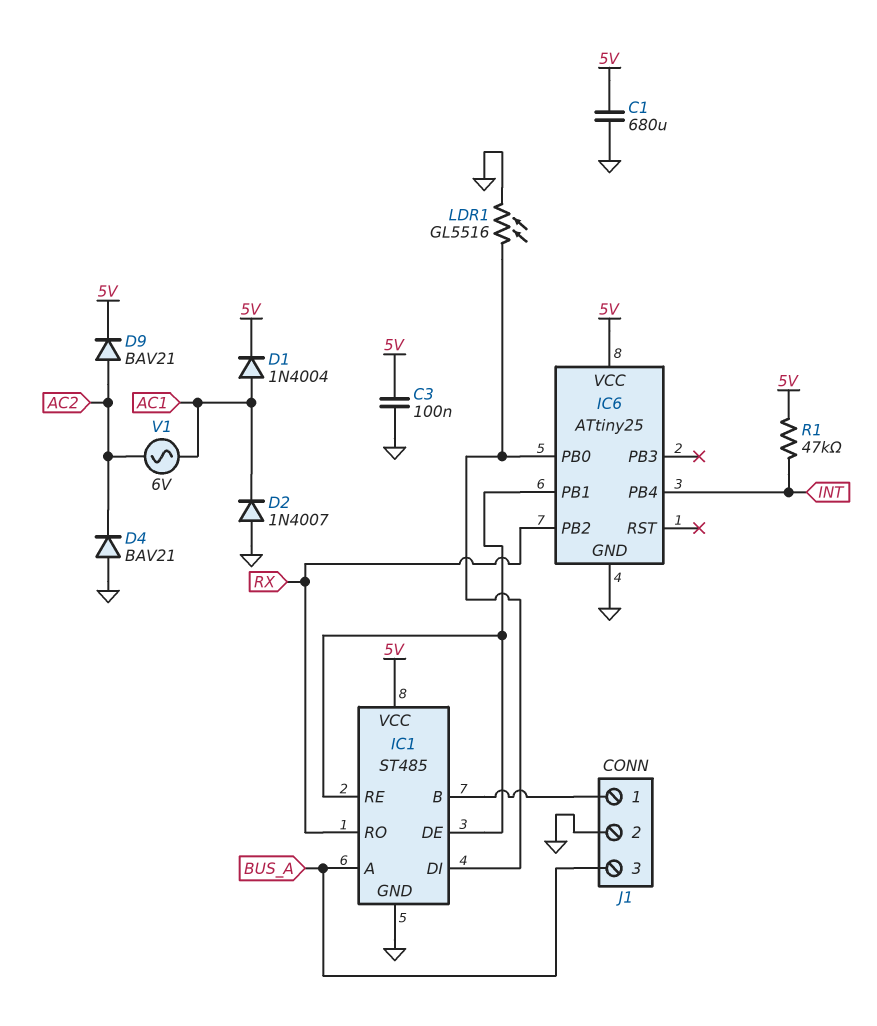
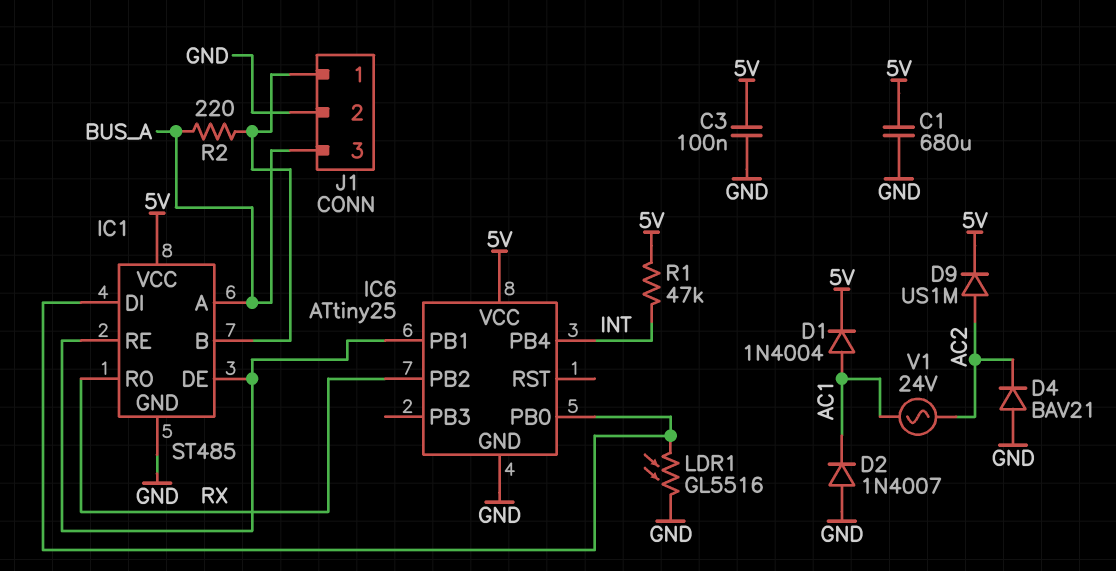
D9: diode BAV21 (A AC2, K 5V) -> diode US1M (A AC2, K 5V)
R2: none -> 220 (BUS_A, IC1/B)
V1: AC 6V (AC1, AC2) -> AC 24V (AC1, AC2)

